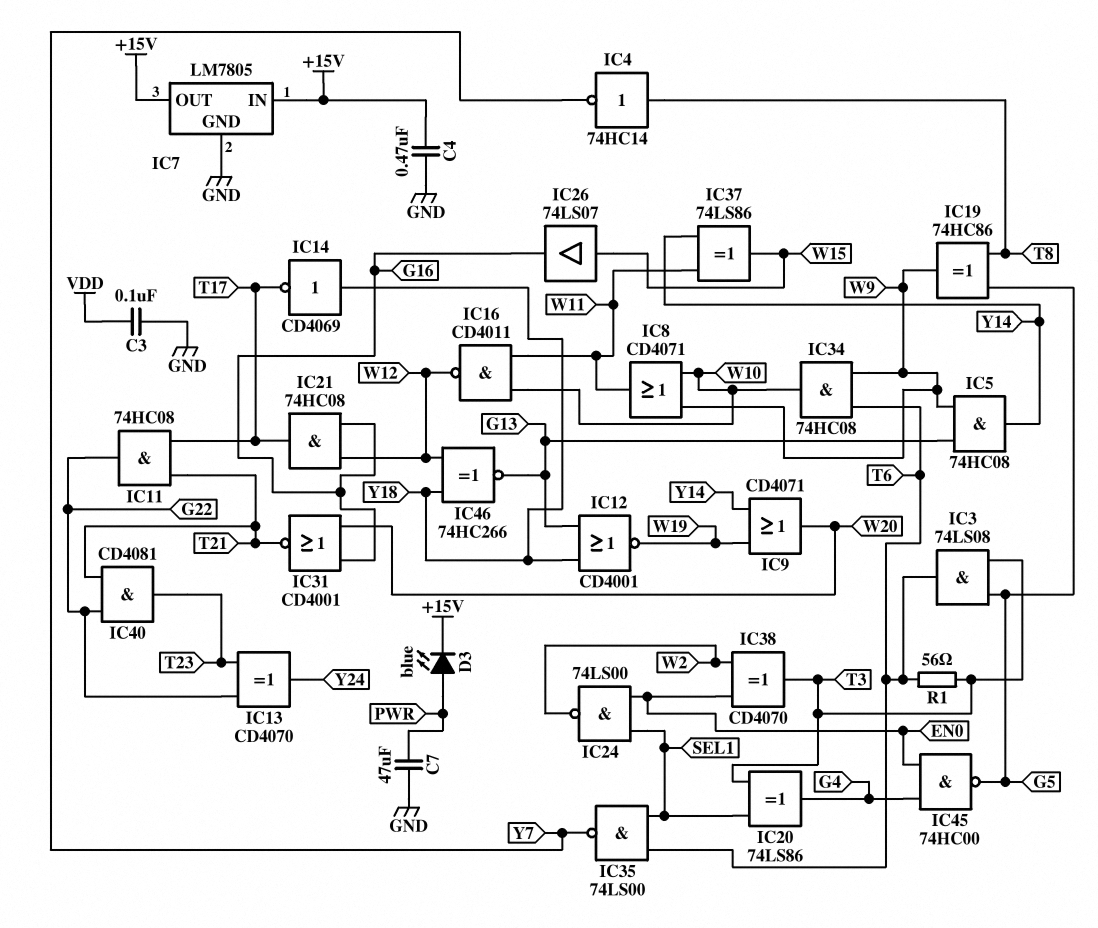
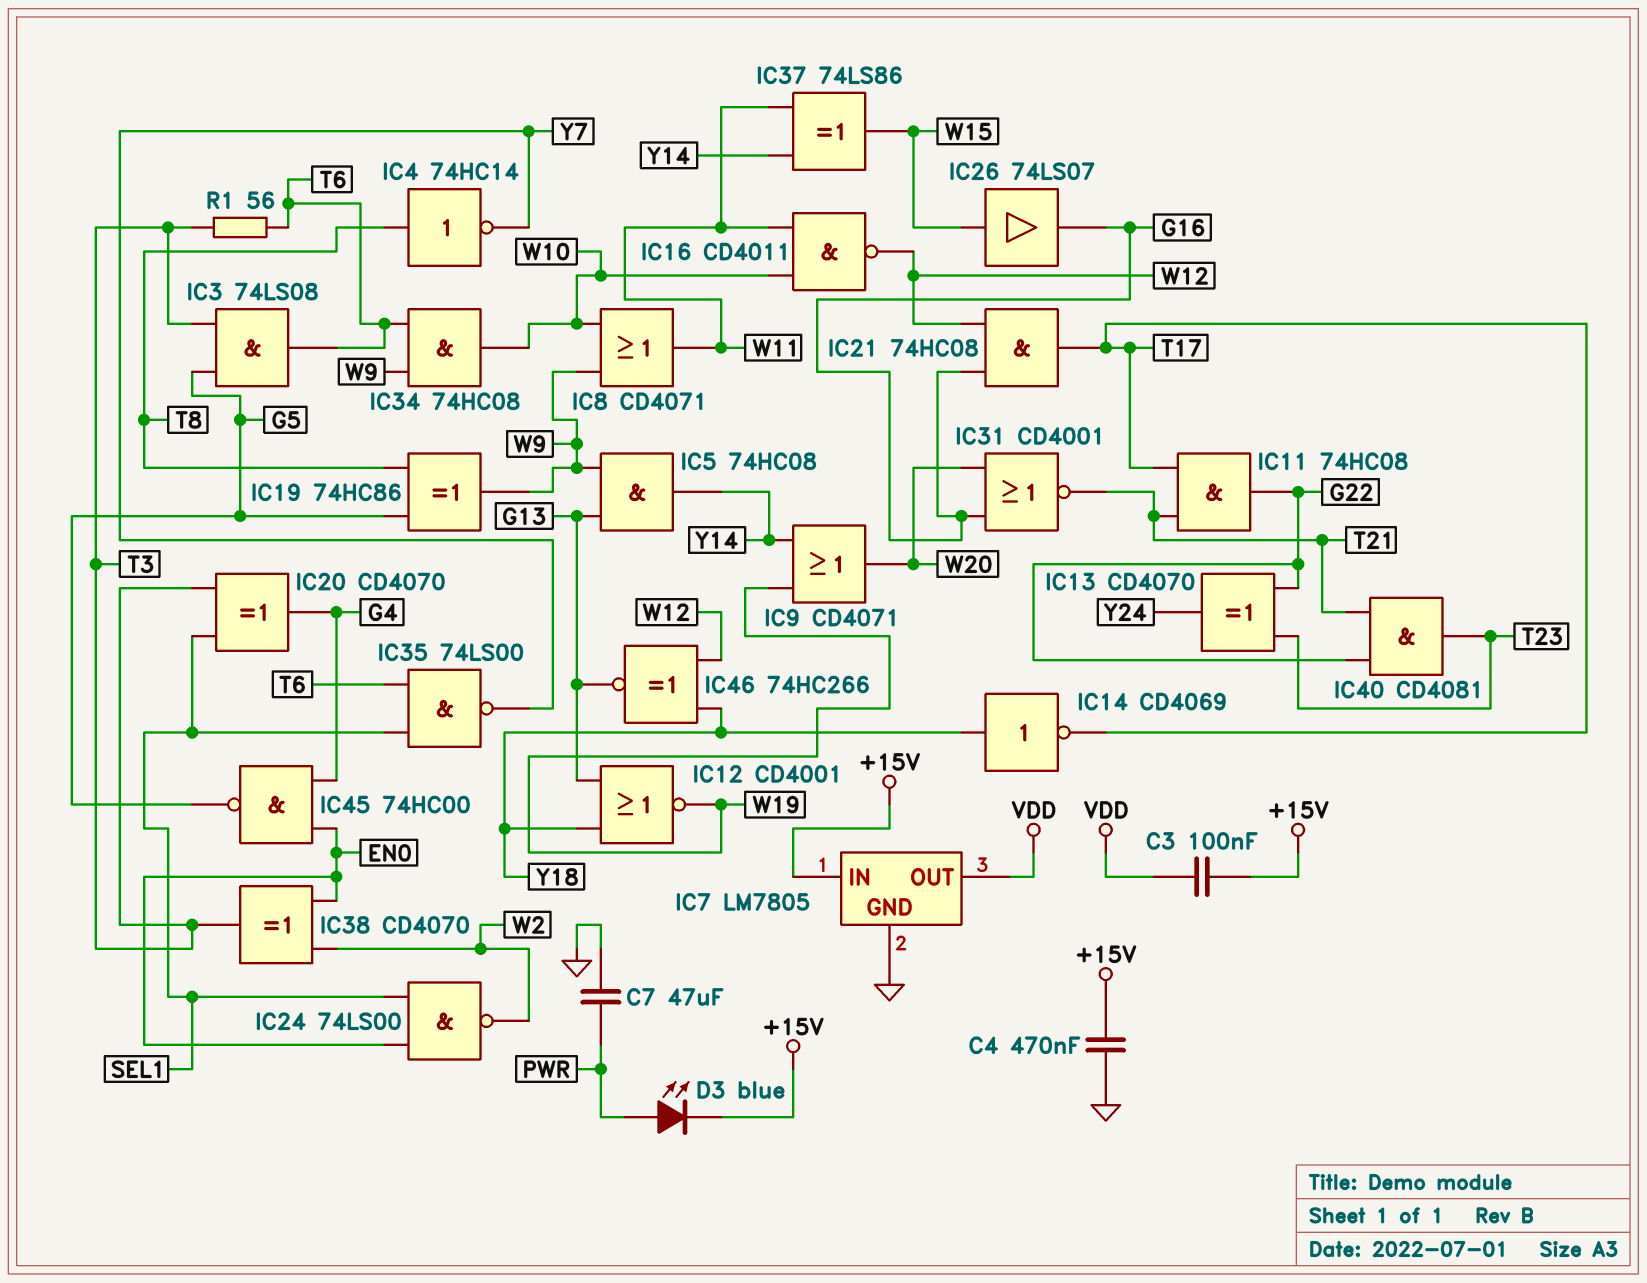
C3: 100nF (GND, VDD) -> 100nF (+15V, VDD)
IC7 pin OUT: +15V -> VDD
IC20: XOR 74LS86 (in SEL1, in T3, out G4) -> XOR CD4070 (in SEL1, in T3, out G4)

